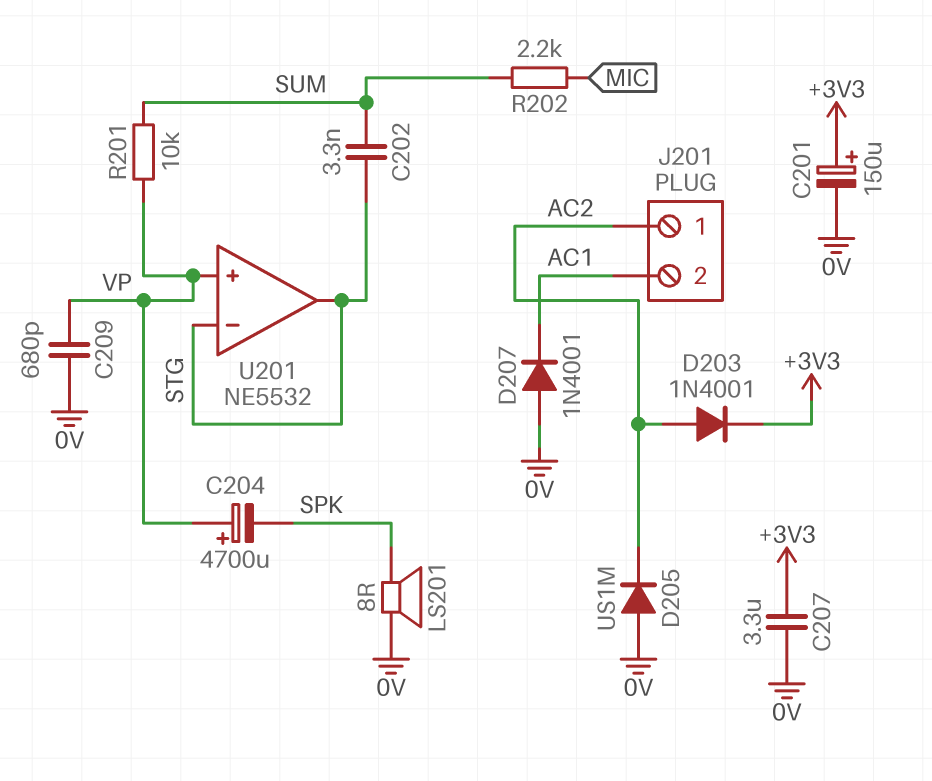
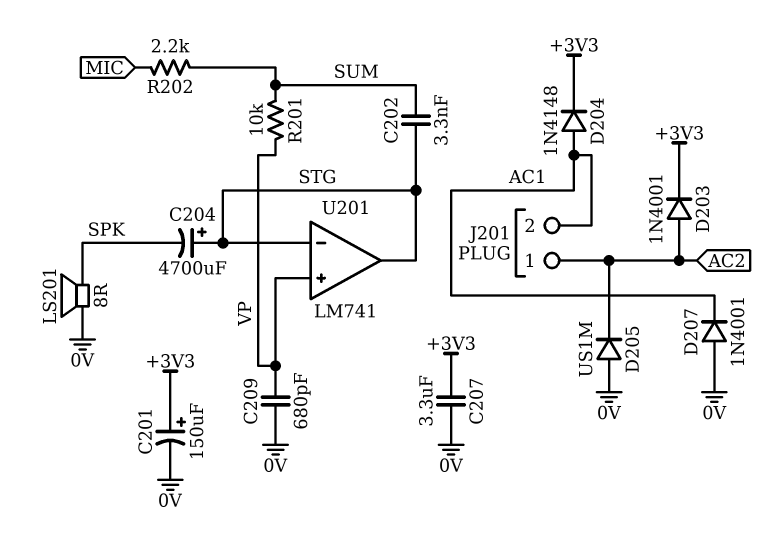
C204: 4700uF (plus VP, minus SPK) -> 4700uF (plus STG, minus SPK)
D204: none -> diode 1N4148 (A AC1, K +3V3)
U201: NE5532 -> LM741

